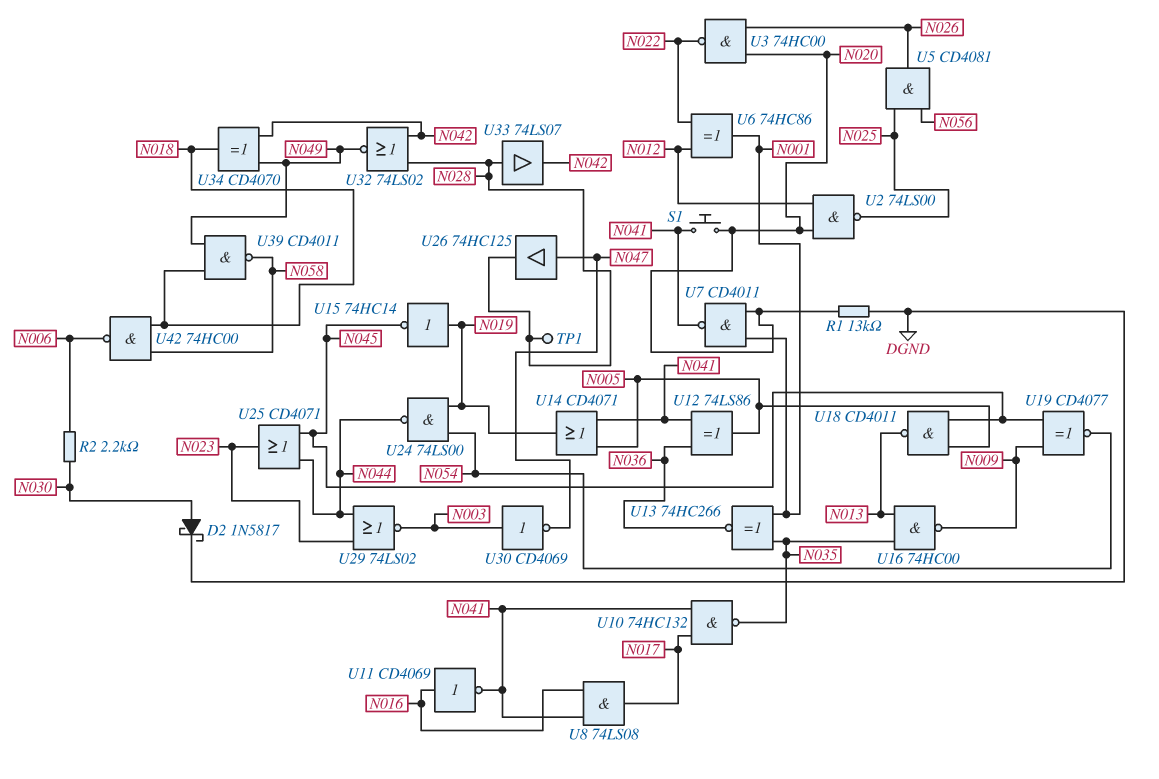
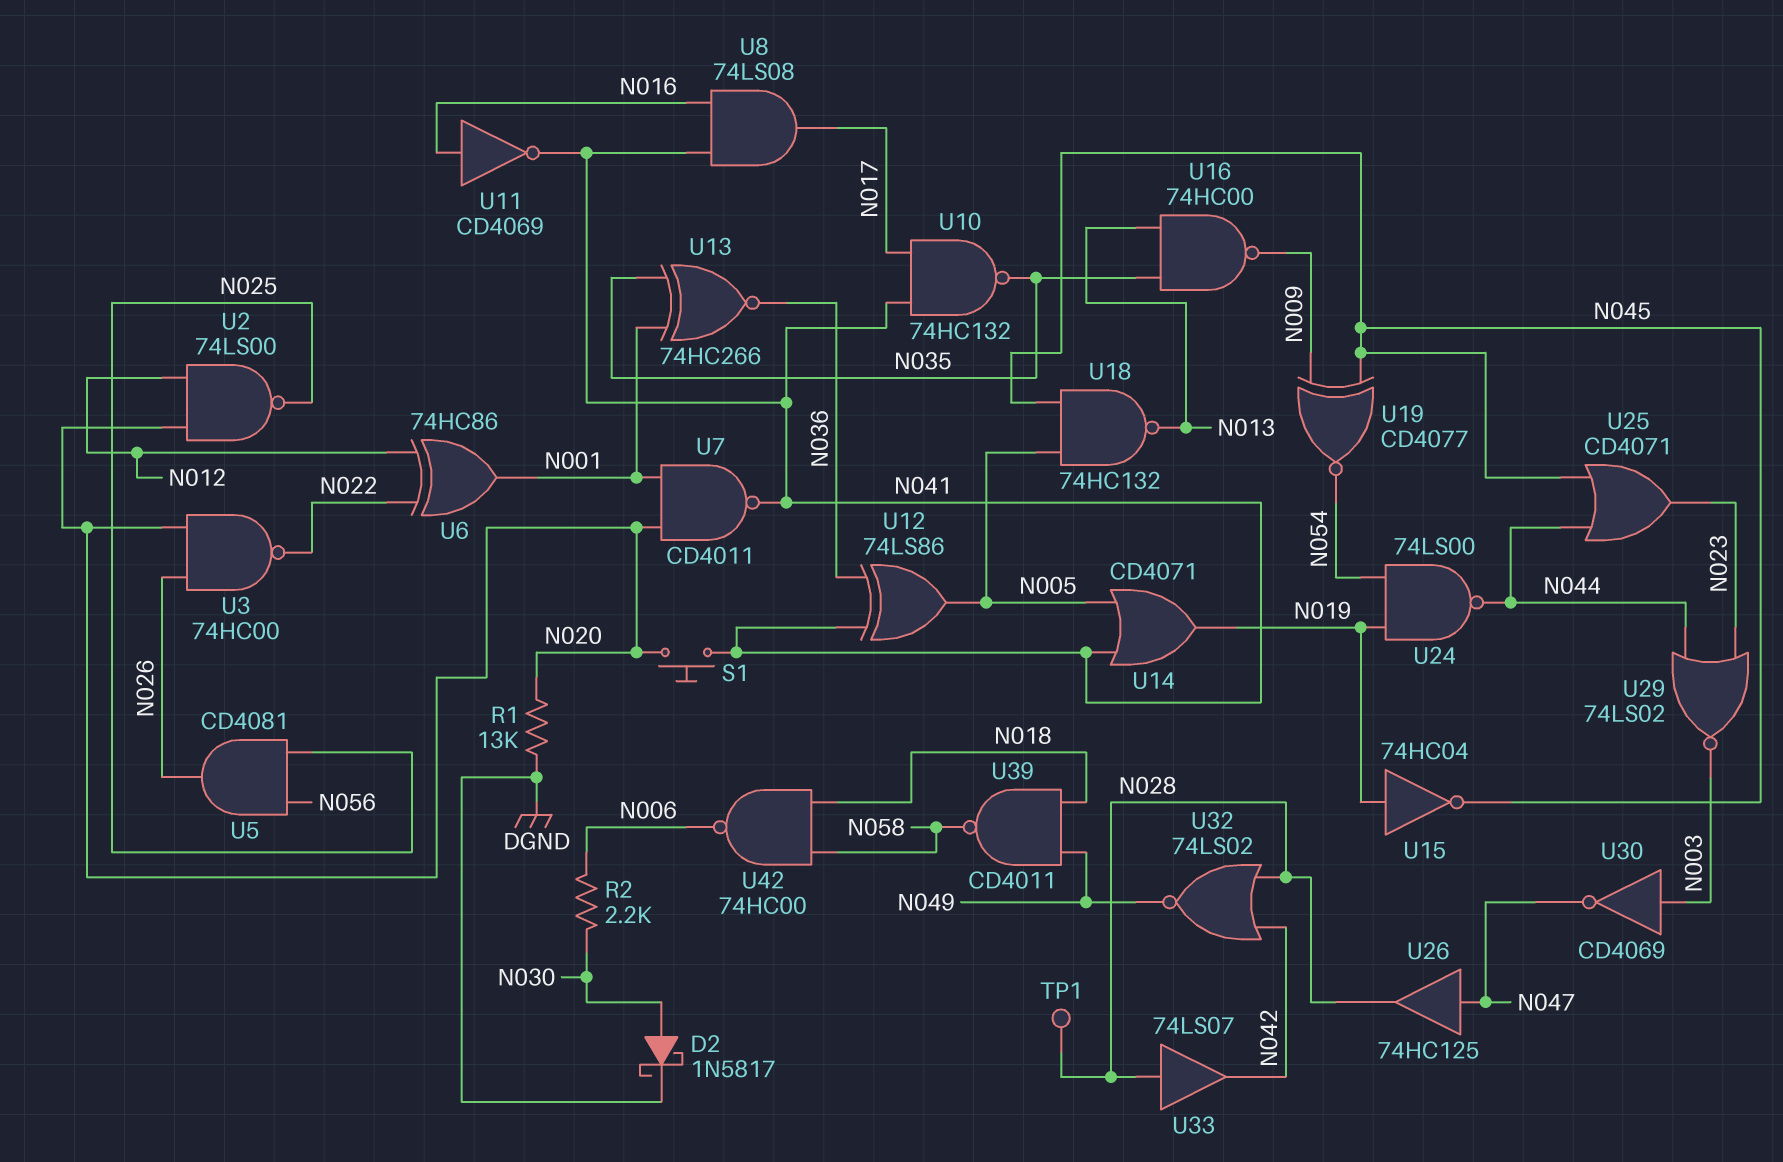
U15: NOT 74HC14 (in N019, out N045) -> NOT 74HC04 (in N019, out N045)
U18: NAND CD4011 (in N005, in N045, out N013) -> NAND 74HC132 (in N005, in N045, out N013)
U34: XOR CD4070 (in N042, in N049, out N018) -> none

